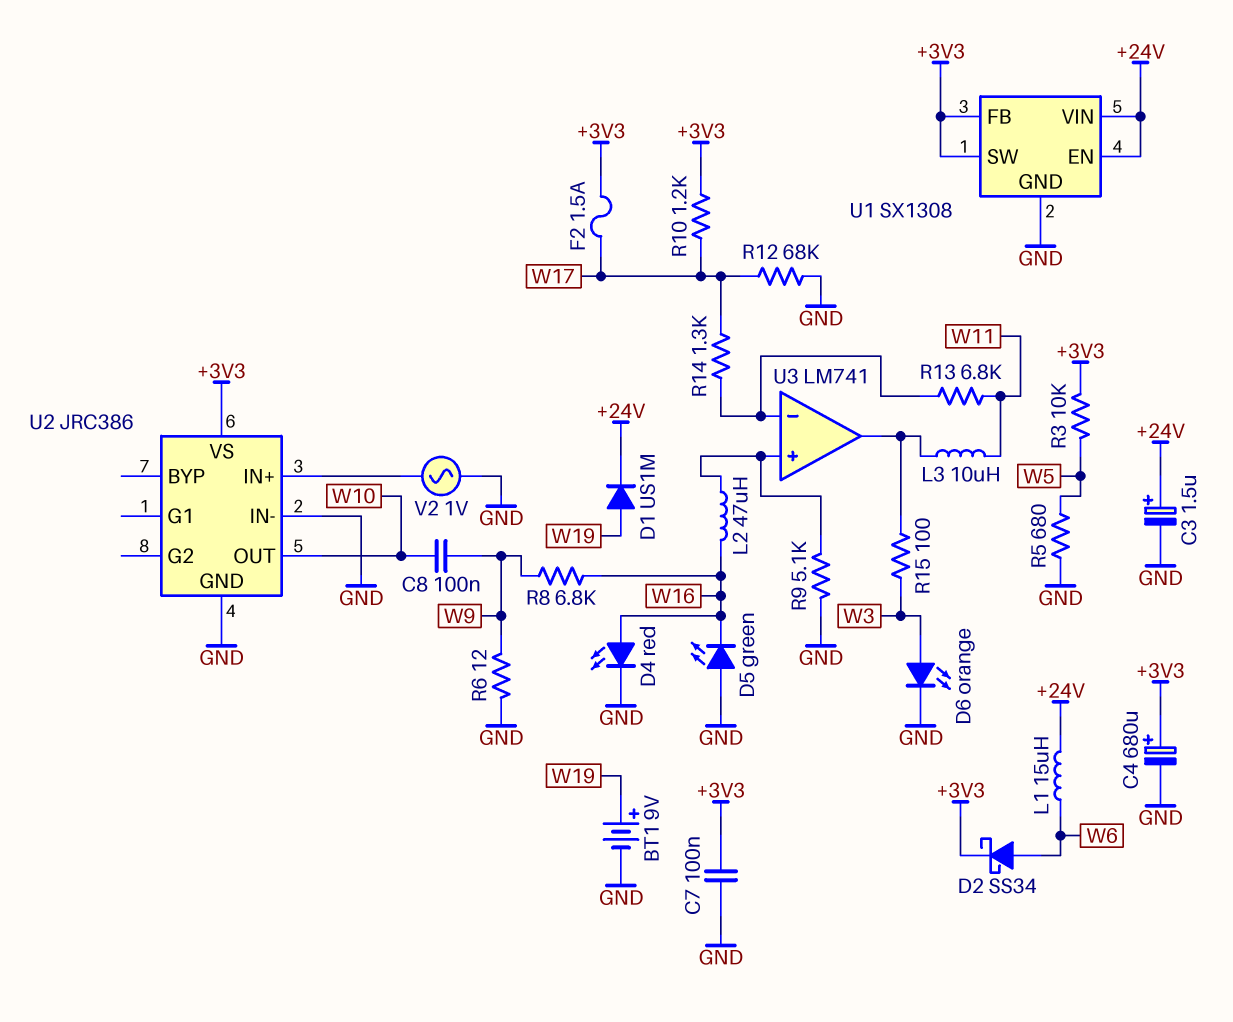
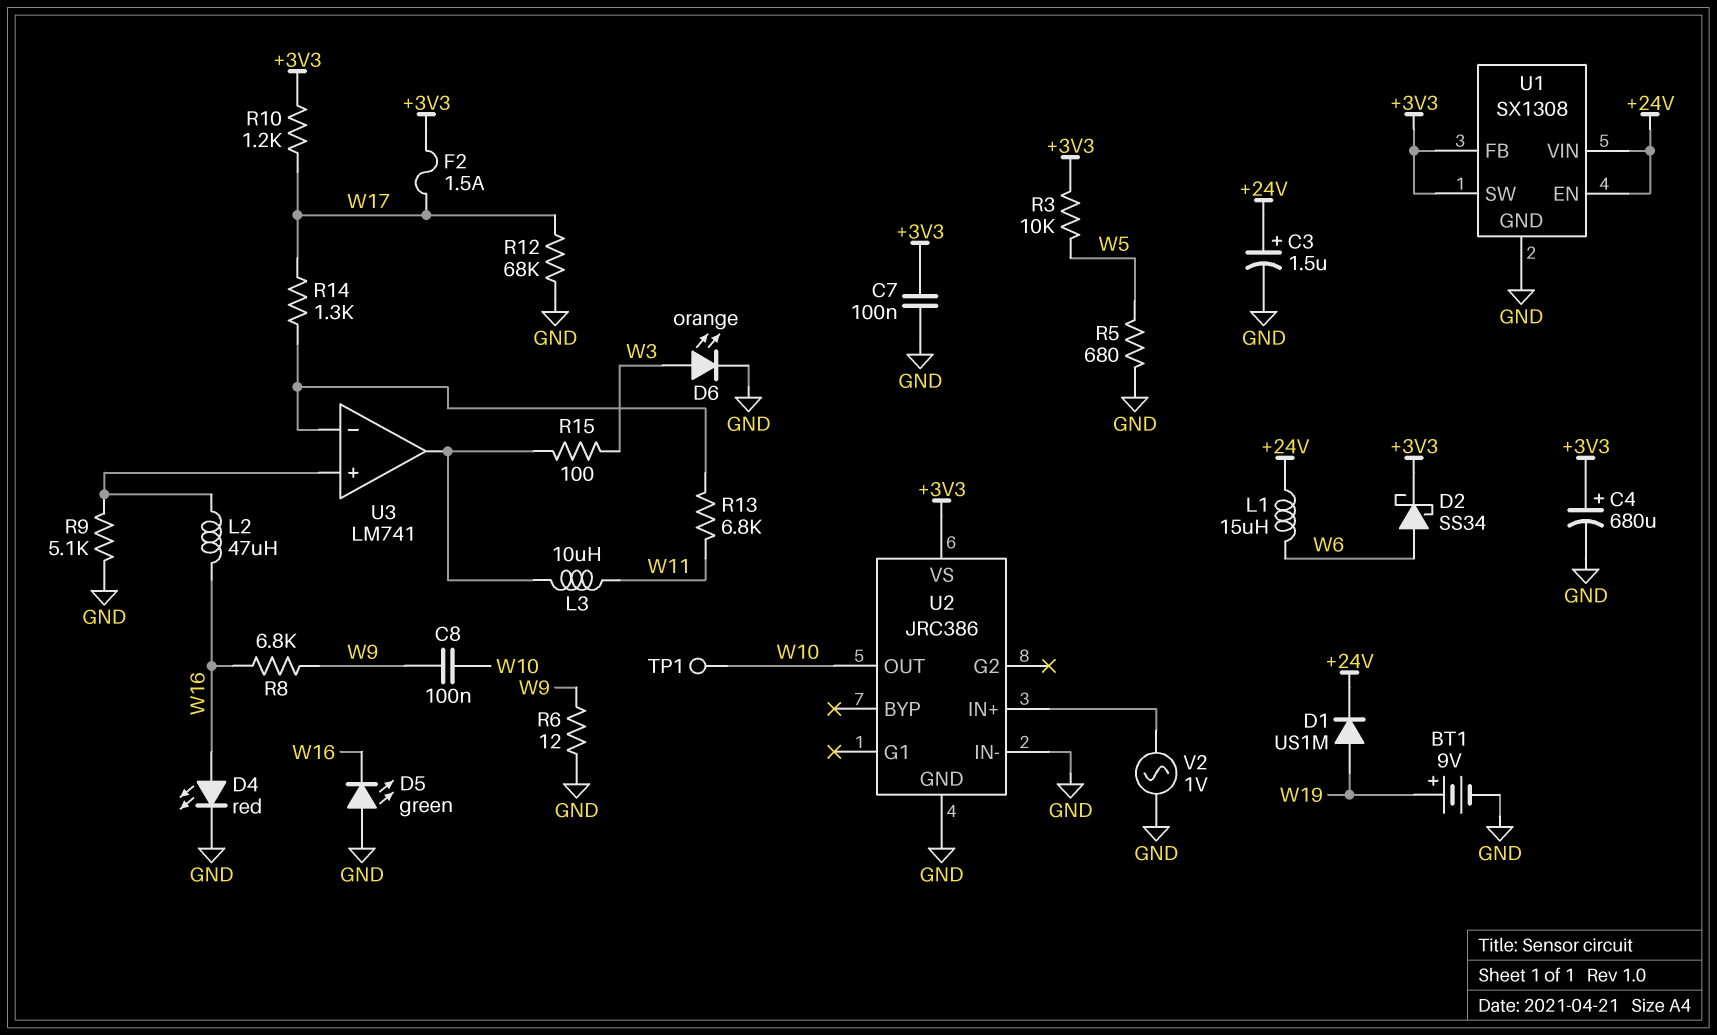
TP1: none -> test point (W10)

